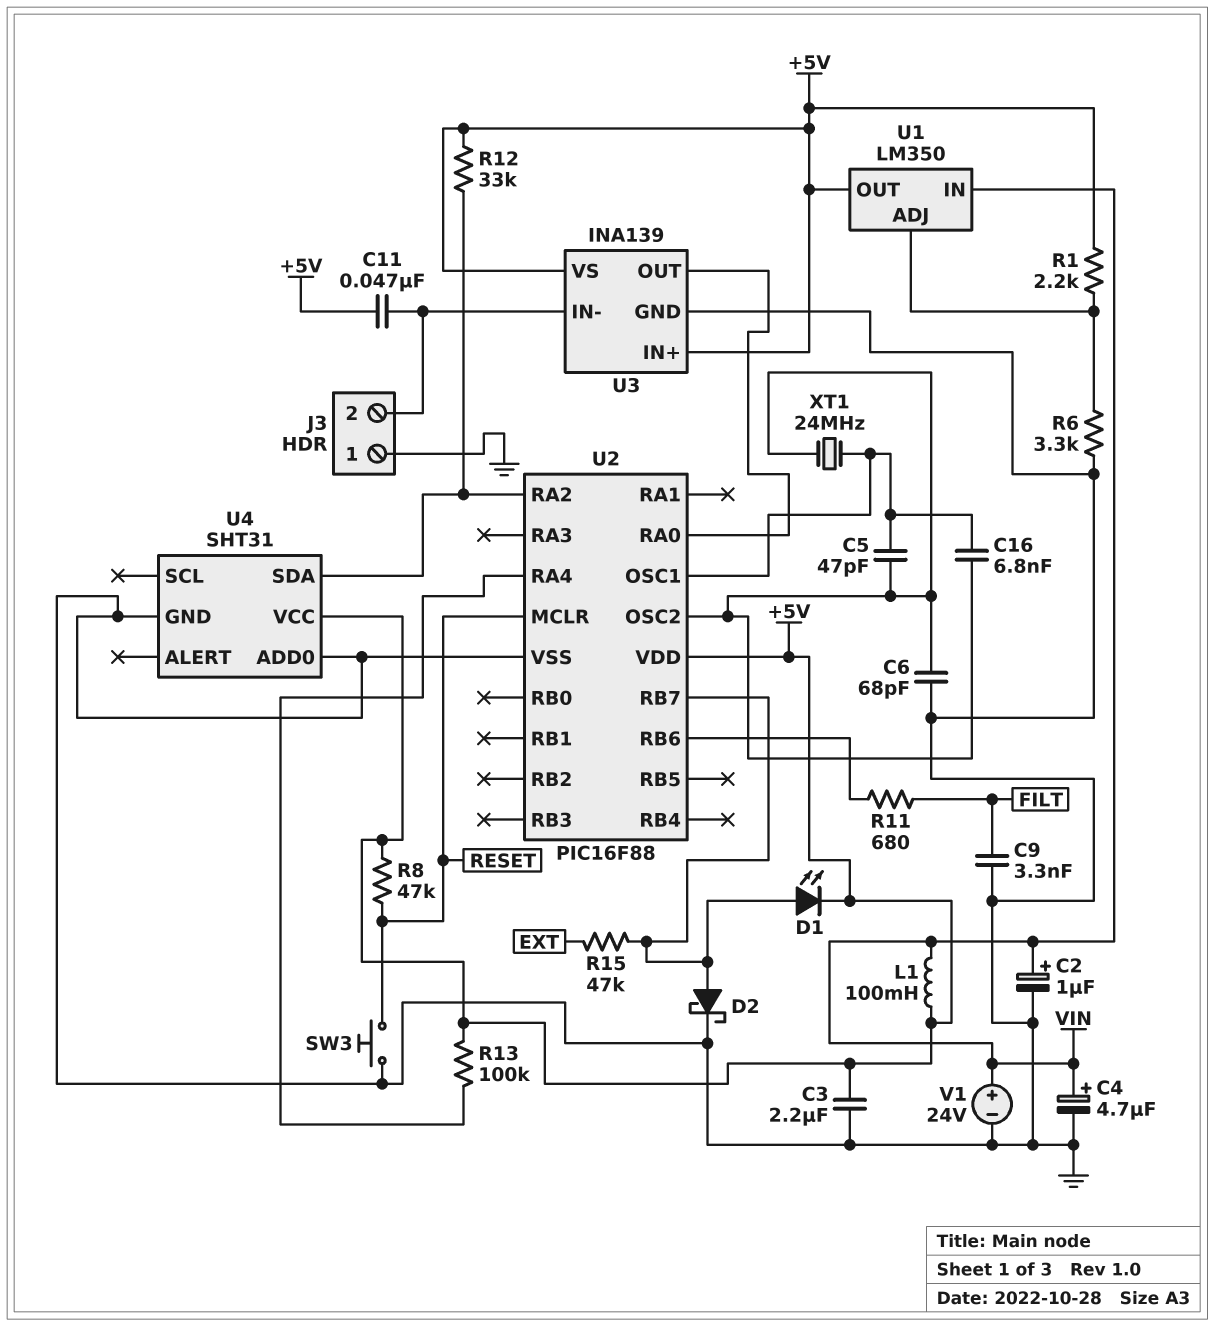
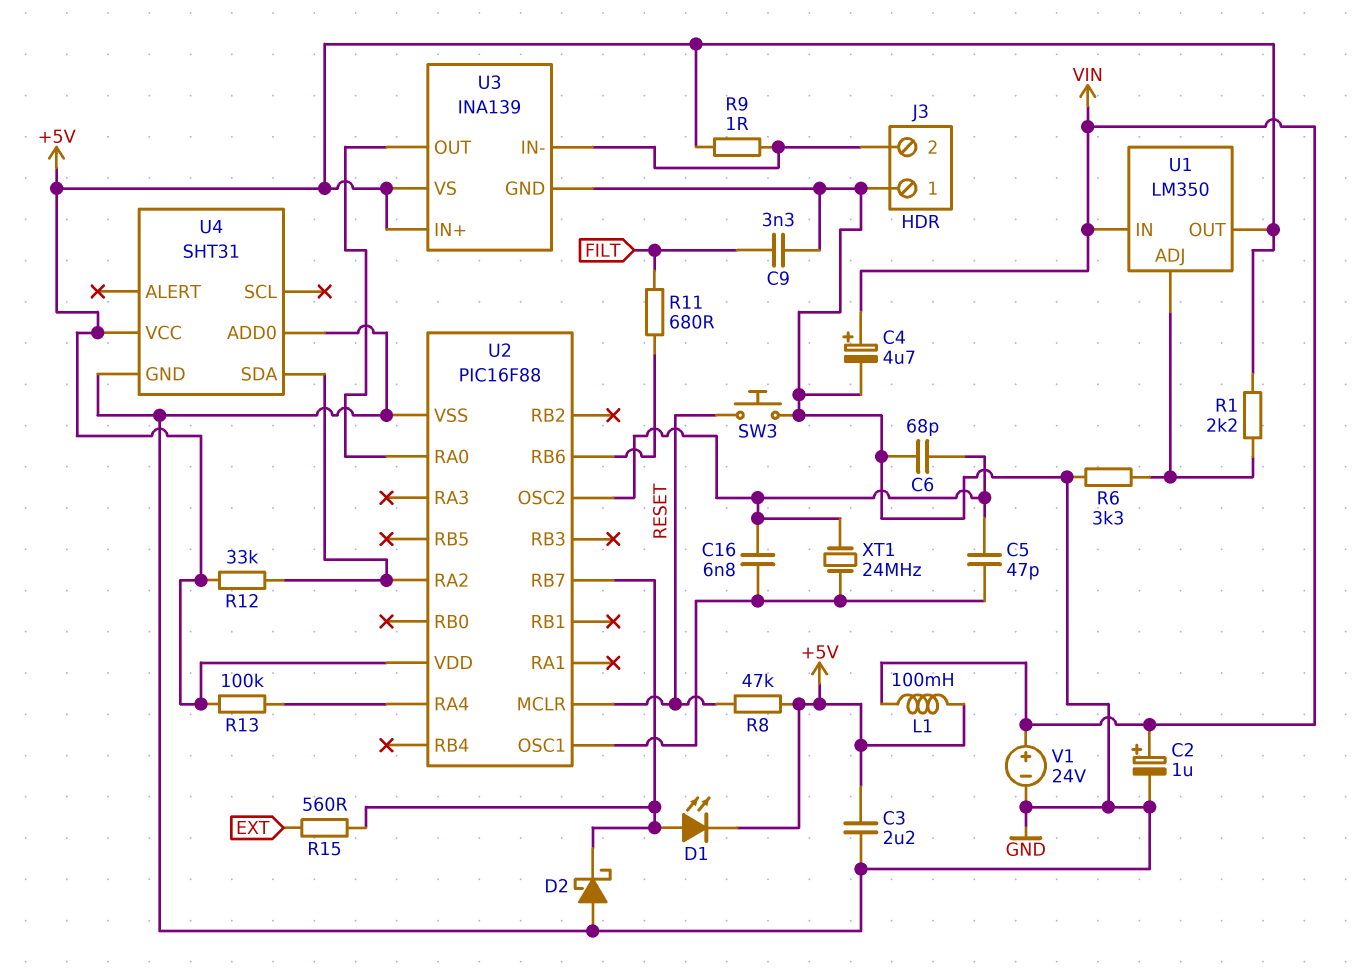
C11: 47nF (+5V, J3/2) -> none
D2: schottky (A U2/RB7, K GND) -> schottky (A GND, K U2/RB7)
R9: none -> 1 (+5V, J3/2)
R15: 47k (EXT, U2/RB7) -> 560 (EXT, U2/RB7)

